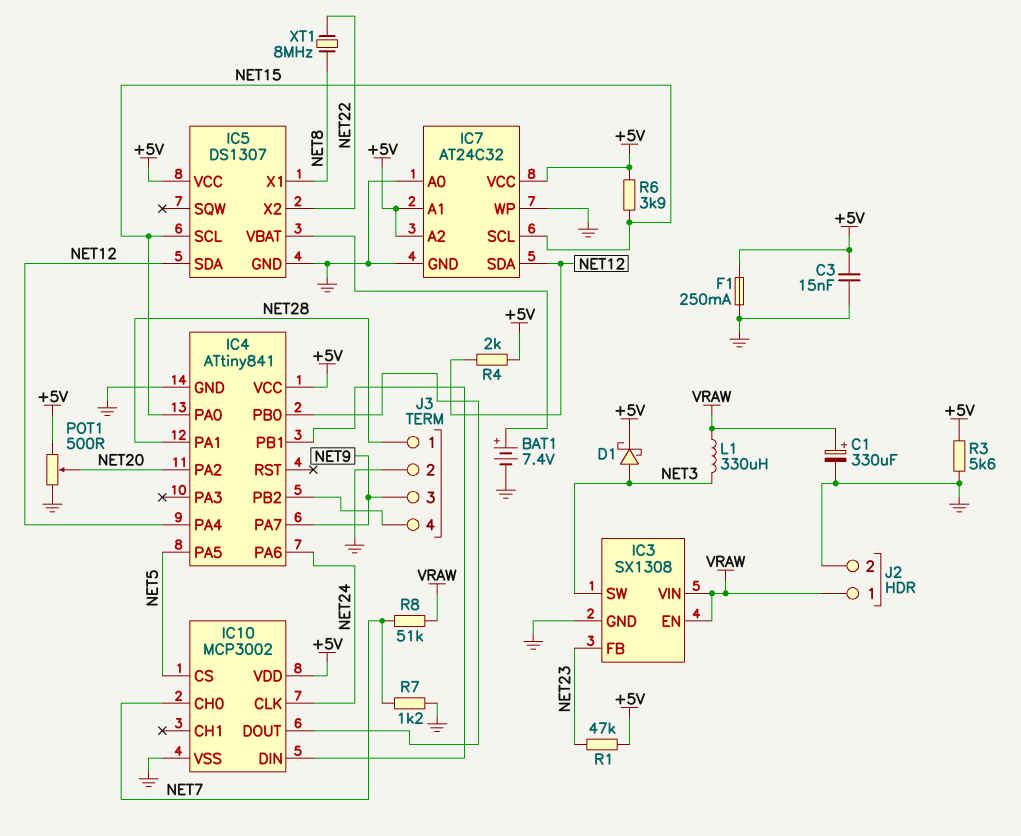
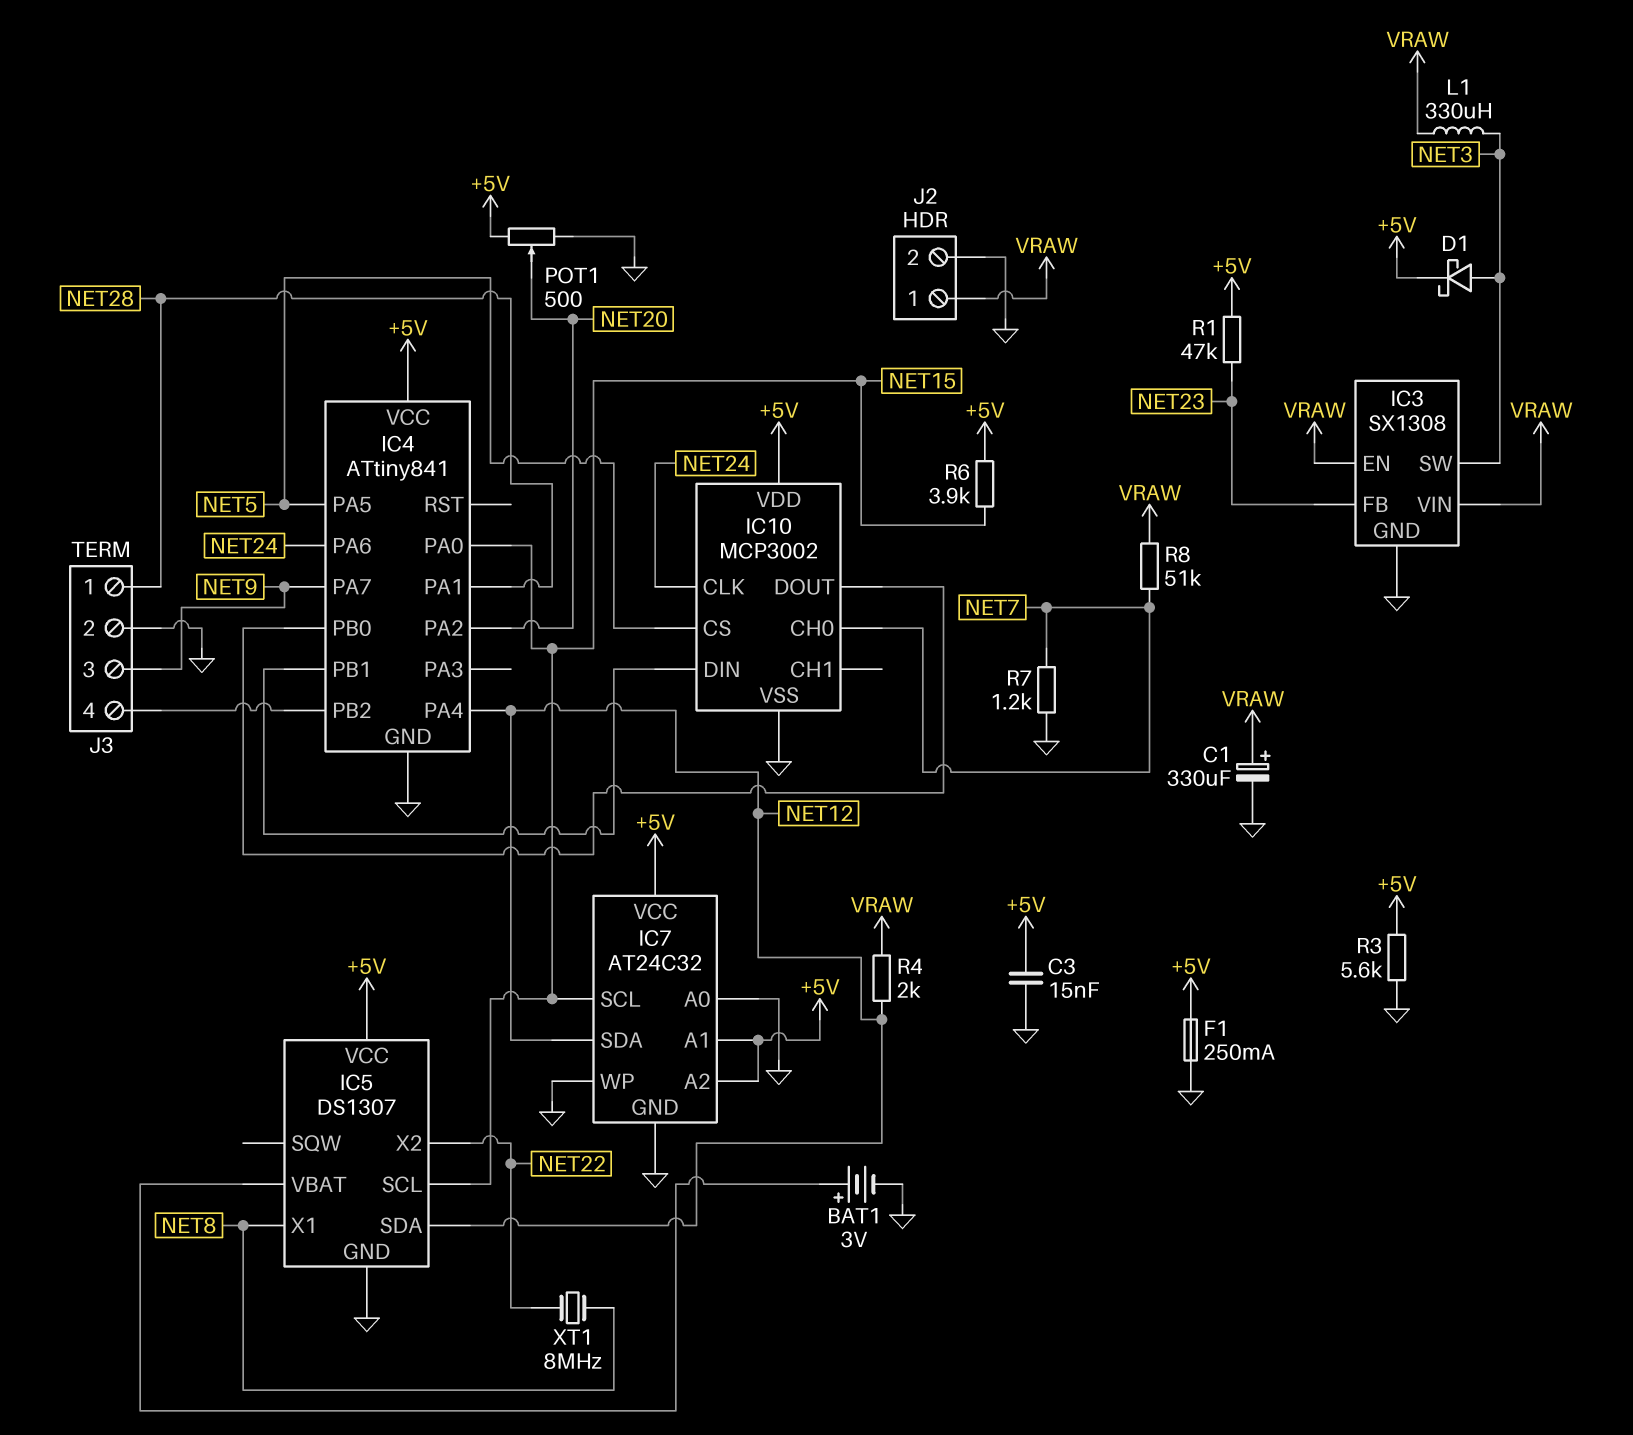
BAT1: 7.4V (plus IC5/VBAT, minus GND) -> 3V (plus IC5/VBAT, minus GND)
R4: 2k (+5V, NET12) -> 2k (NET12, VRAW)

